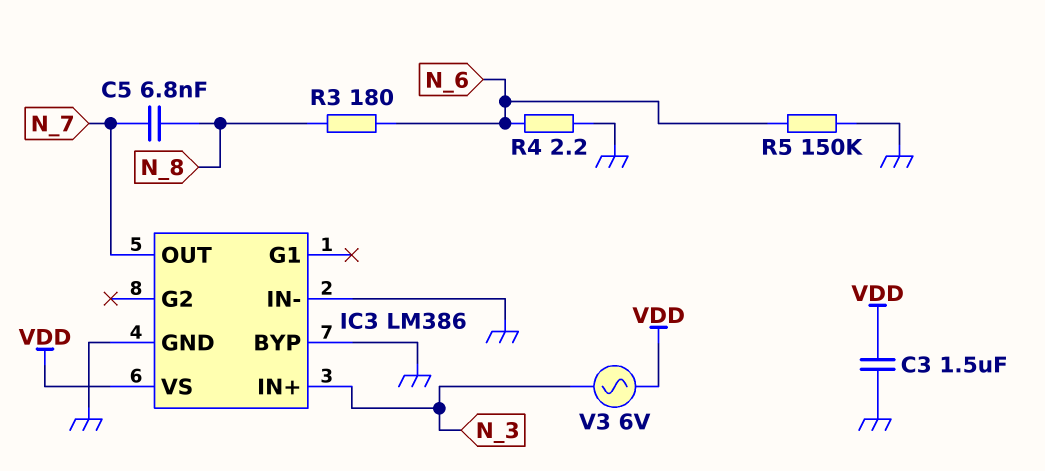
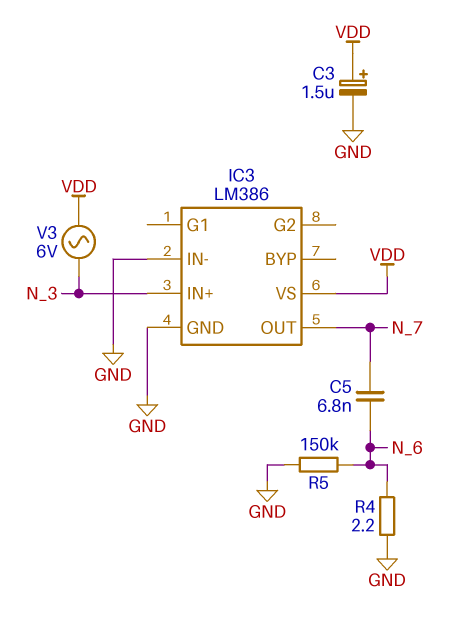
C3: 1.5uF (GND, VDD) -> 1.5uF (plus VDD, minus GND)
C5: 6.8nF (N_7, N_8) -> 6.8nF (N_6, N_7)
IC3 pin BYP: GND -> none
R3: 180 (N_6, N_8) -> none

